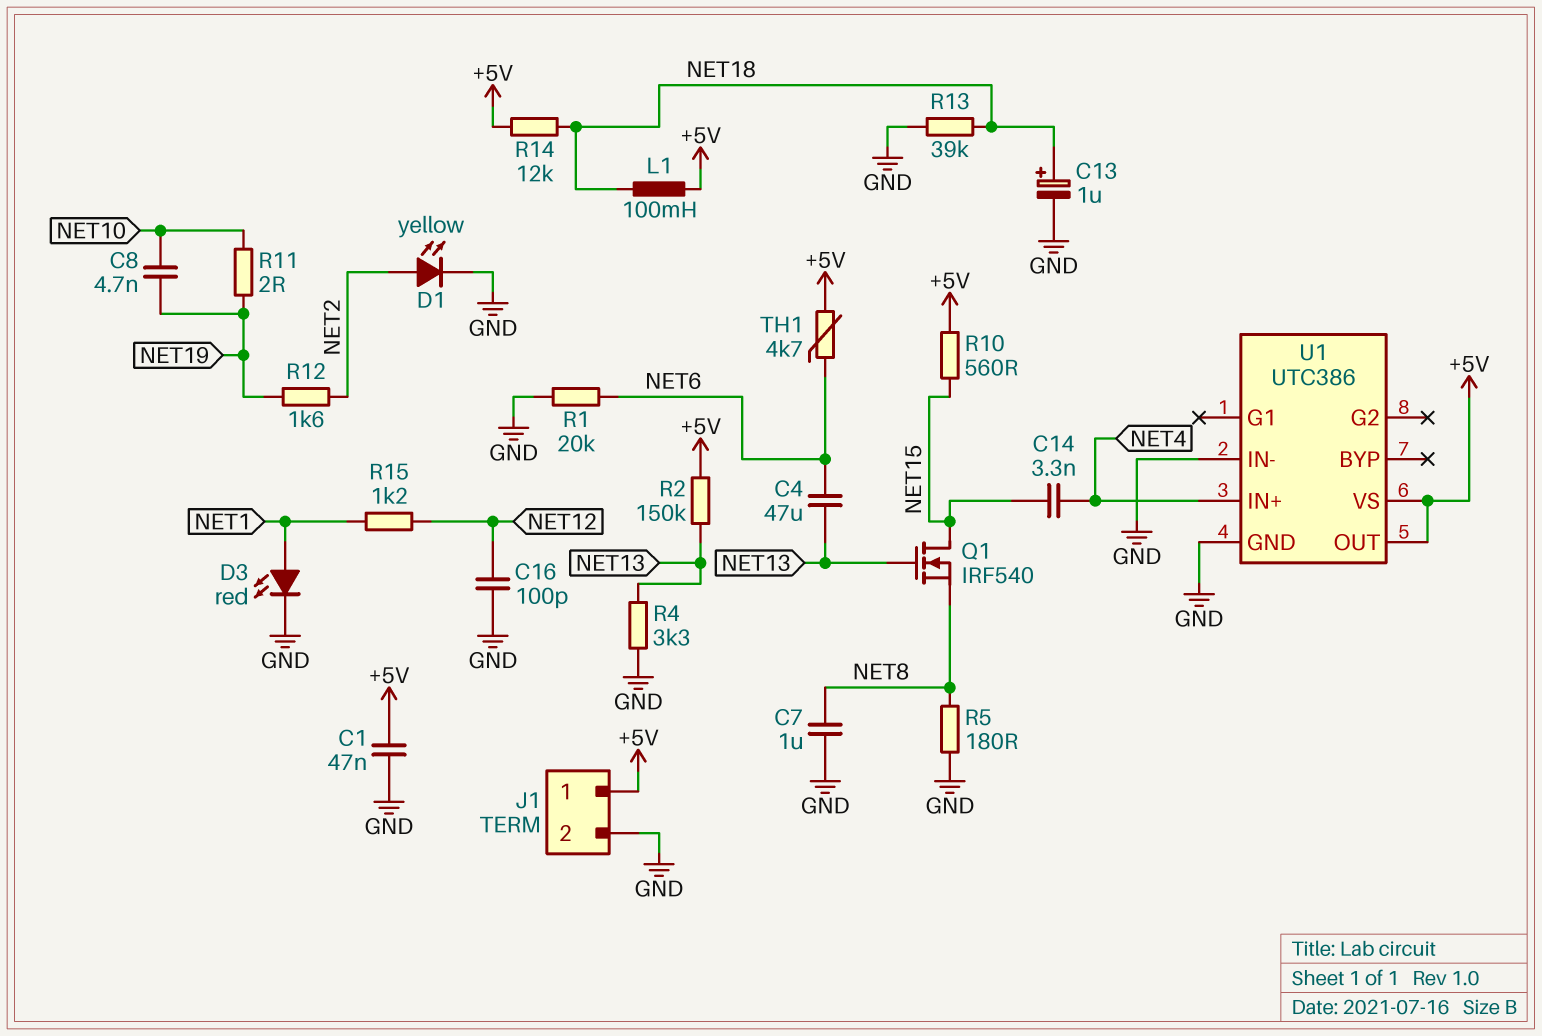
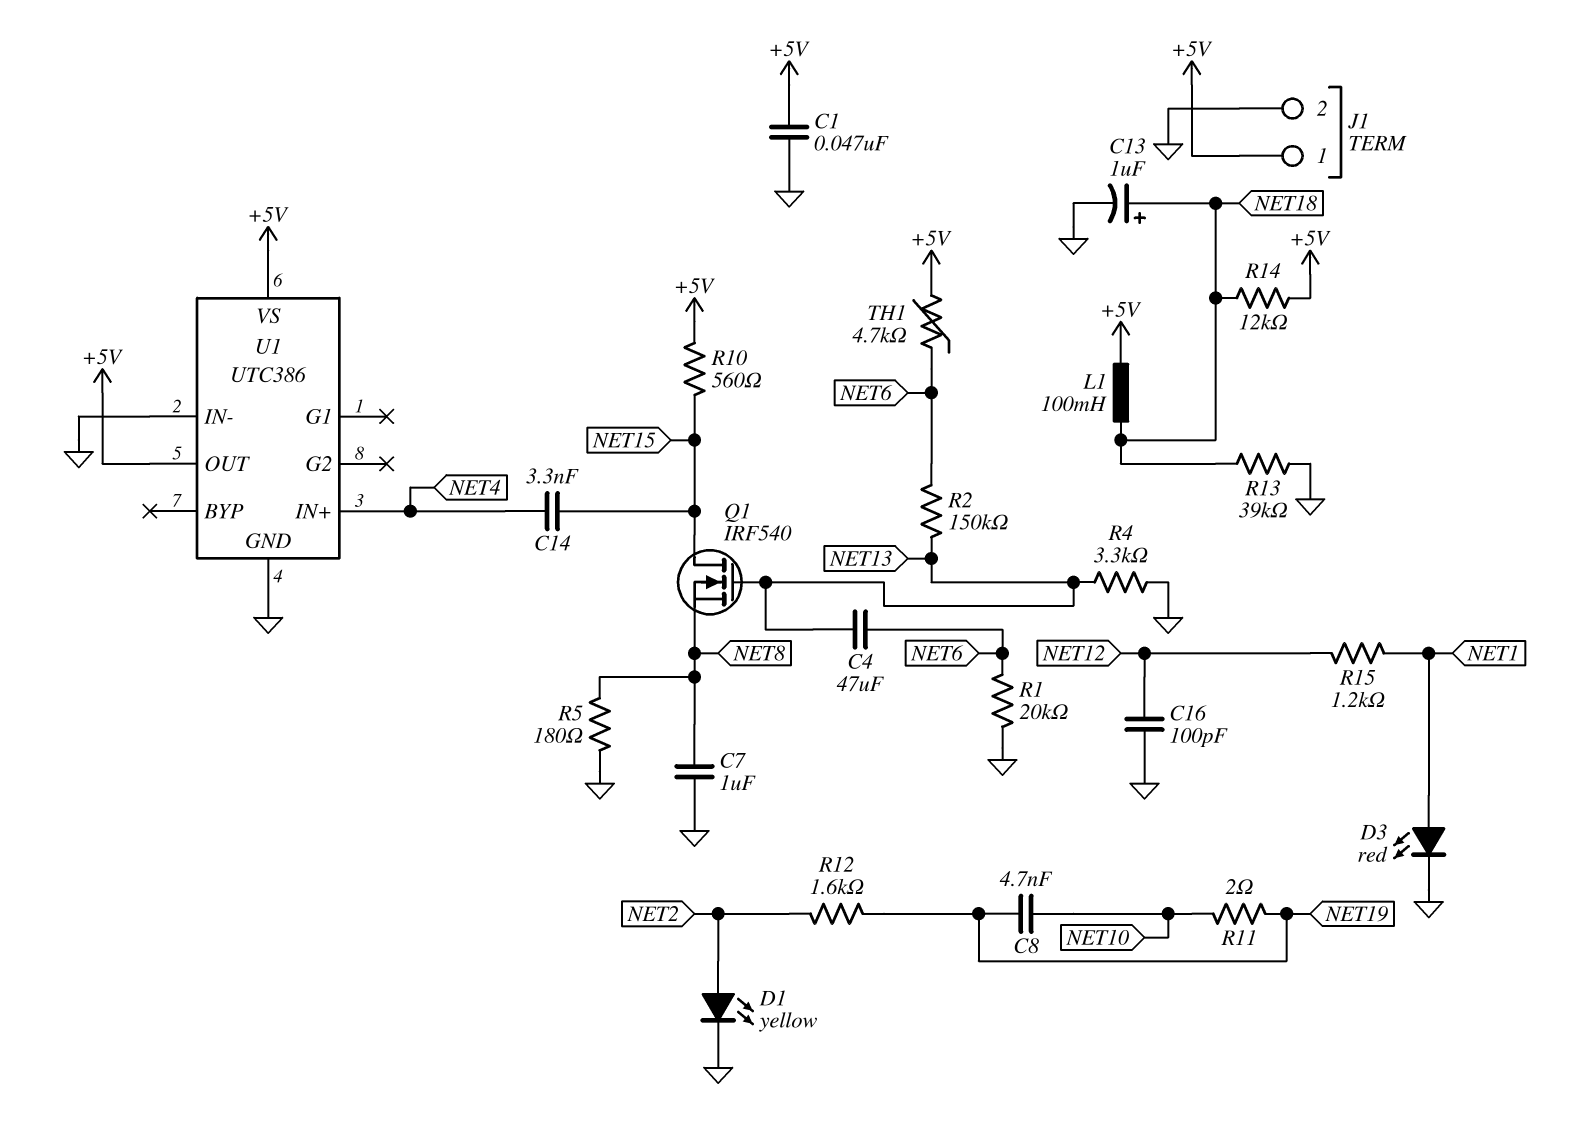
R2: 150k (+5V, NET13) -> 150k (NET6, NET13)

